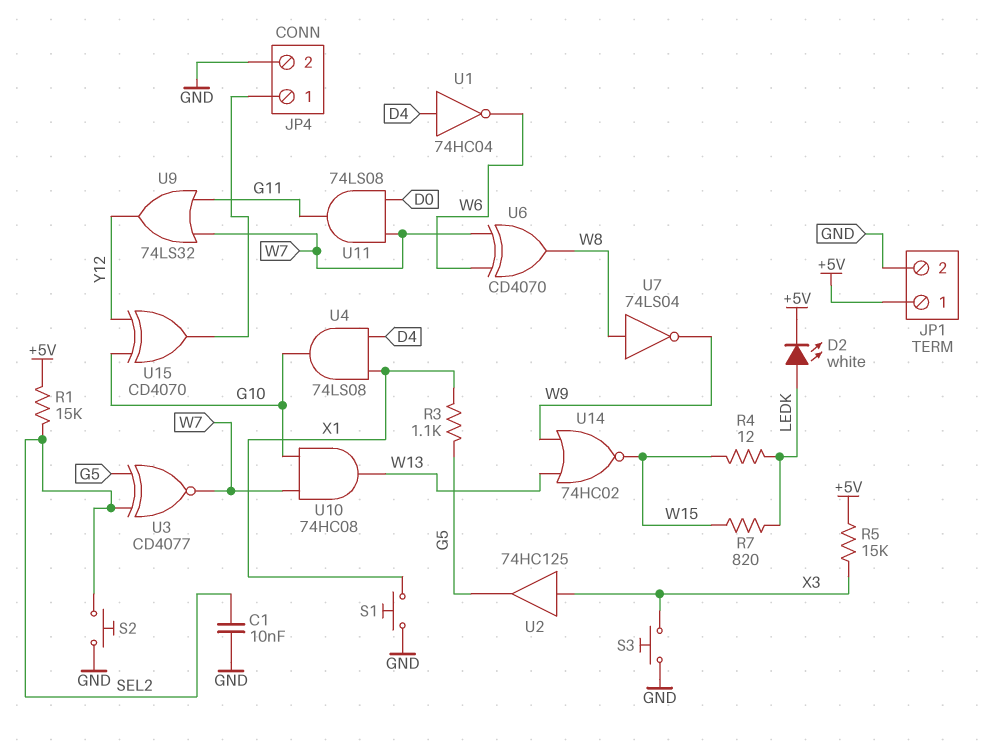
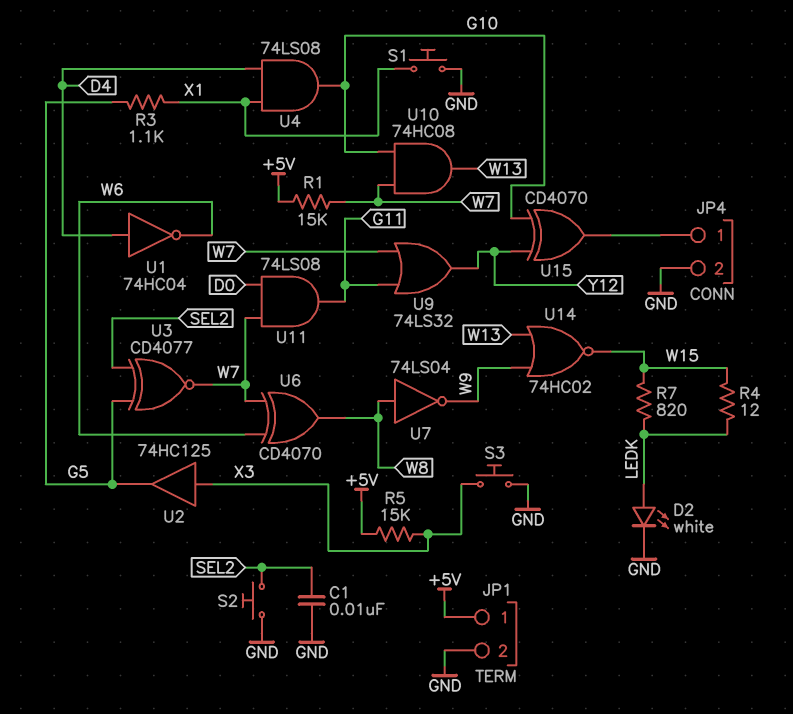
D2: LED white (A LEDK, K +5V) -> LED white (A LEDK, K GND)
R1: 15k (+5V, SEL2) -> 15k (+5V, W7)

